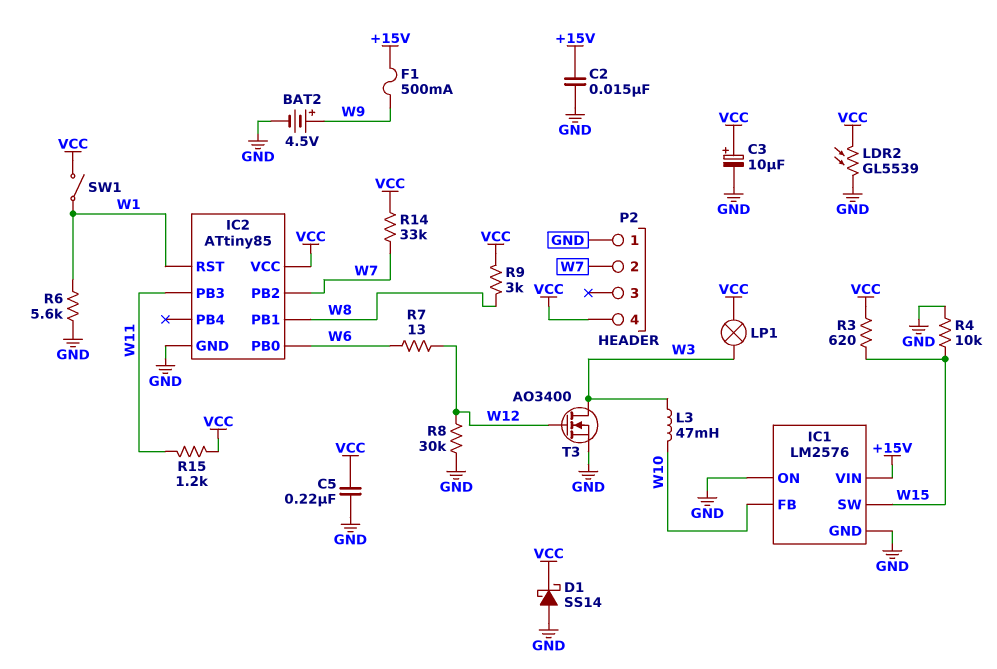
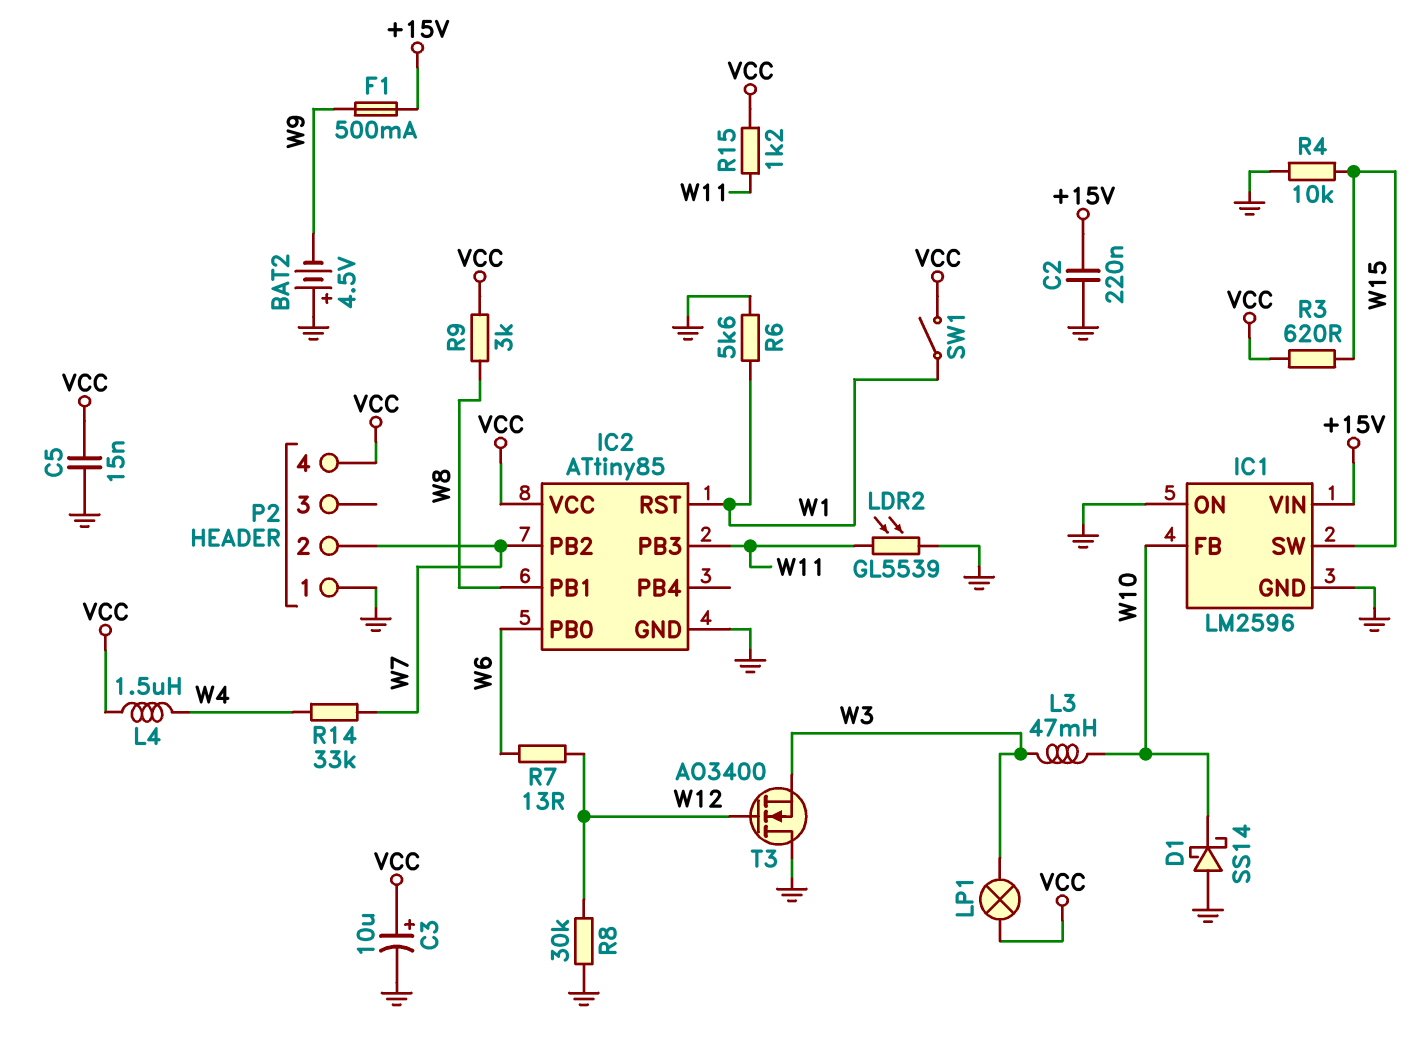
BAT2: 4.5V (plus W9, minus GND) -> 4.5V (plus GND, minus W9)
C2: 15nF (+15V, GND) -> 220nF (+15V, GND)
C5: 220nF (GND, VCC) -> 15nF (GND, VCC)
D1: schottky SS14 (A GND, K VCC) -> schottky SS14 (A GND, K W10)
IC1: LM2576 -> LM2596
L4: none -> 1.5uH (VCC, W4)
LDR2: GL5539 (GND, VCC) -> GL5539 (GND, W11)
R14: 33k (VCC, W7) -> 33k (W4, W7)
T3: NMOS AO3400 (G W12, D W3, S GND) -> NMOS AO3400 (G W12, D GND, S W3)

